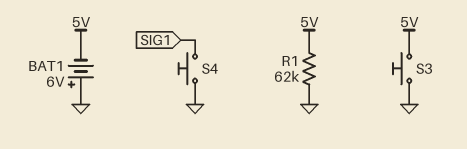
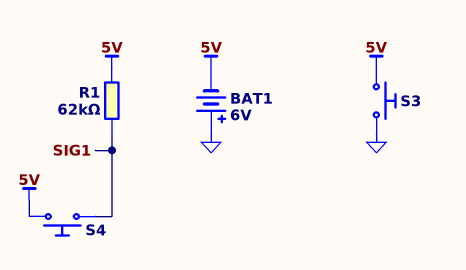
R1: 62k (5V, GND) -> 62k (5V, SIG1)
S4: button (GND, SIG1) -> button (5V, SIG1)

